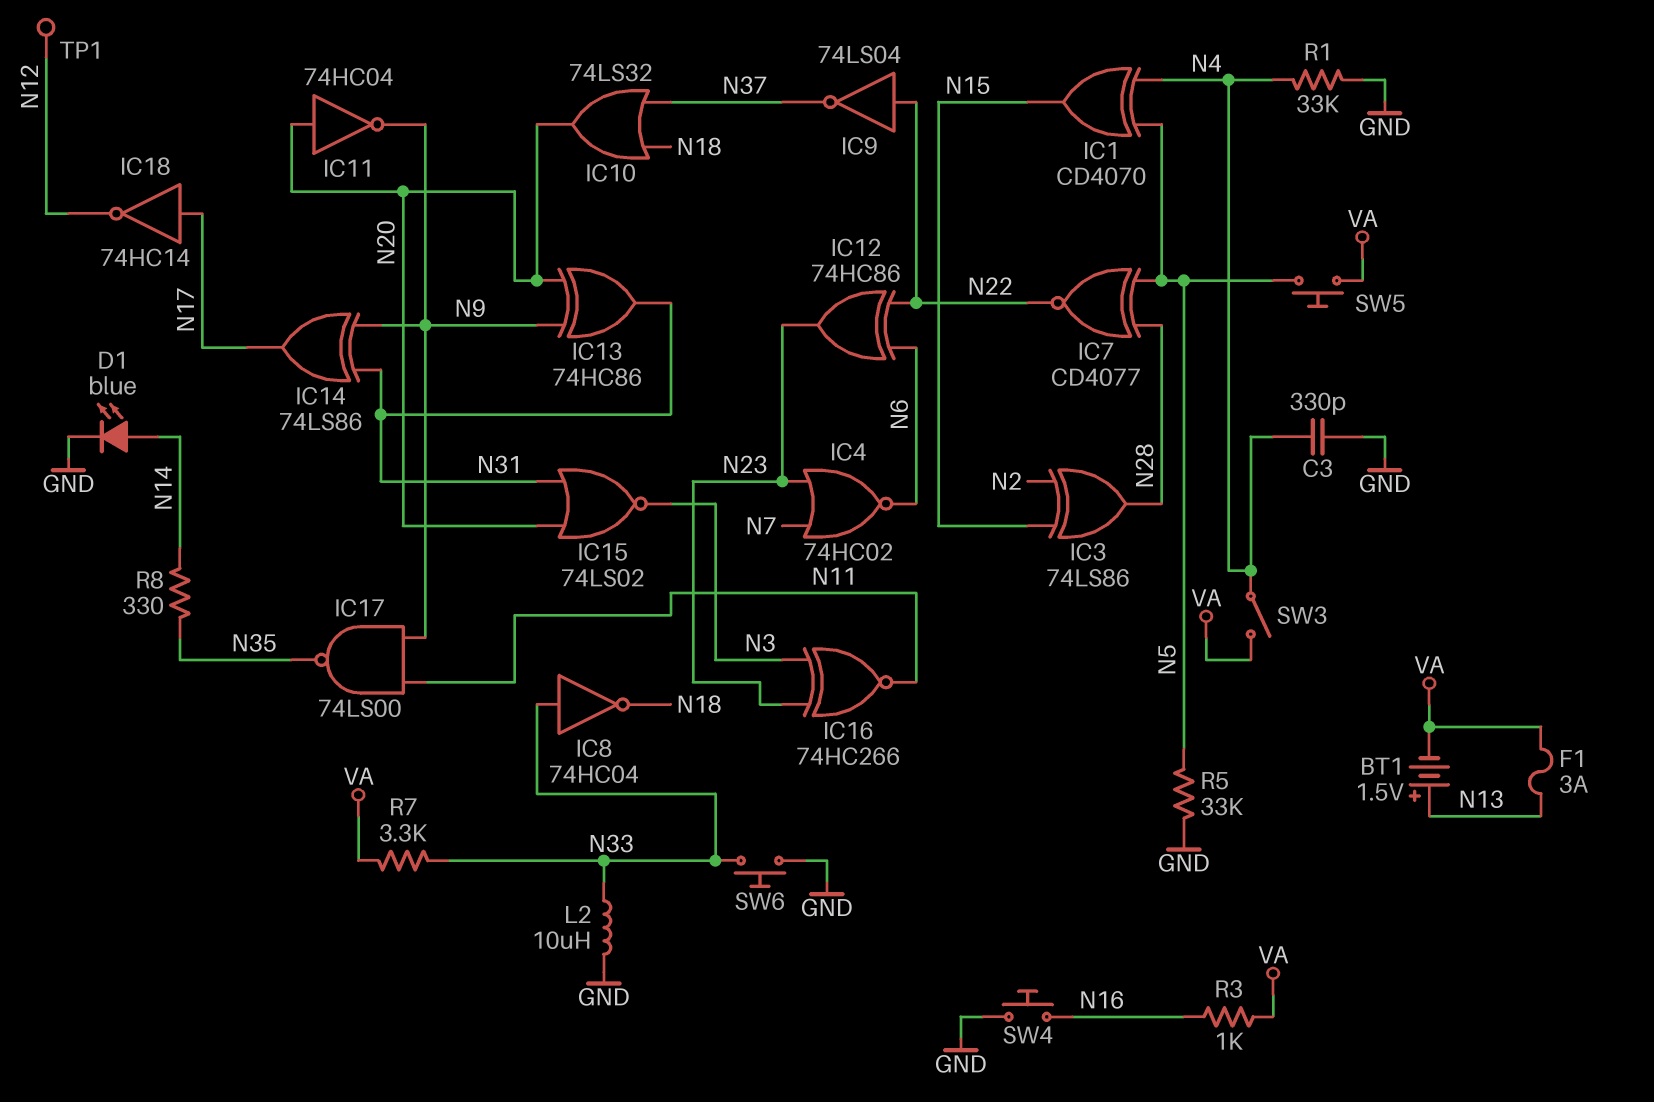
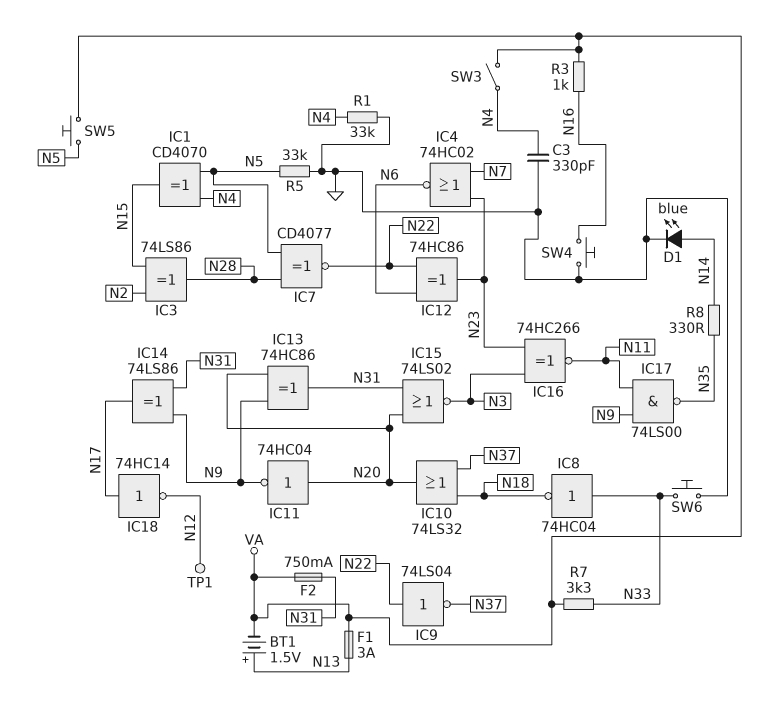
F2: none -> 750mA (N31, VA)
L2: 10uH (GND, N33) -> none

